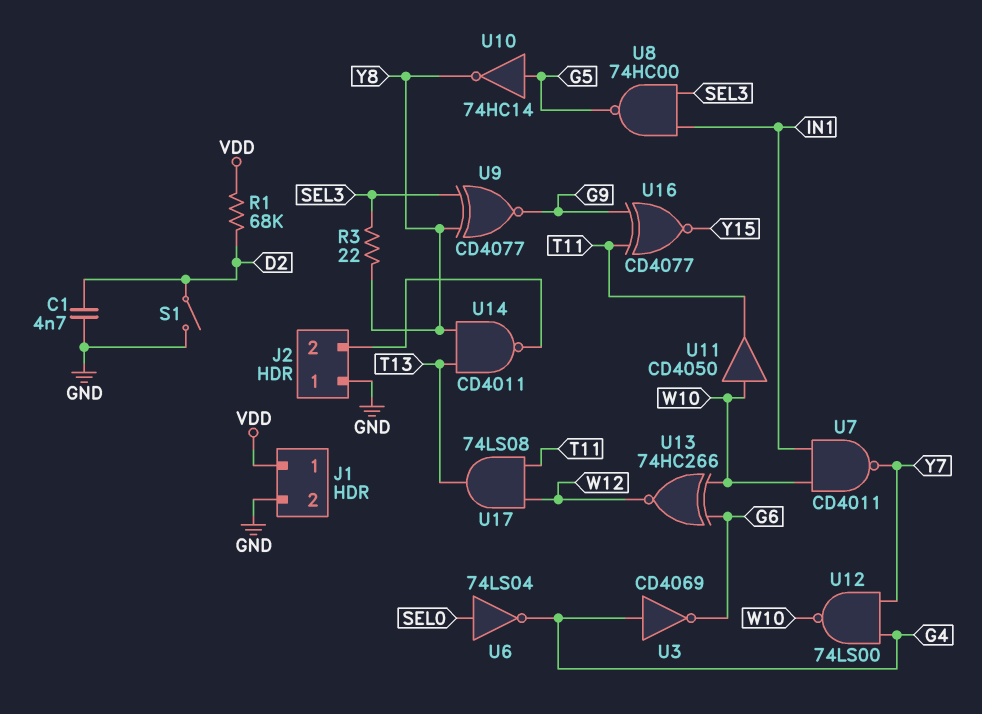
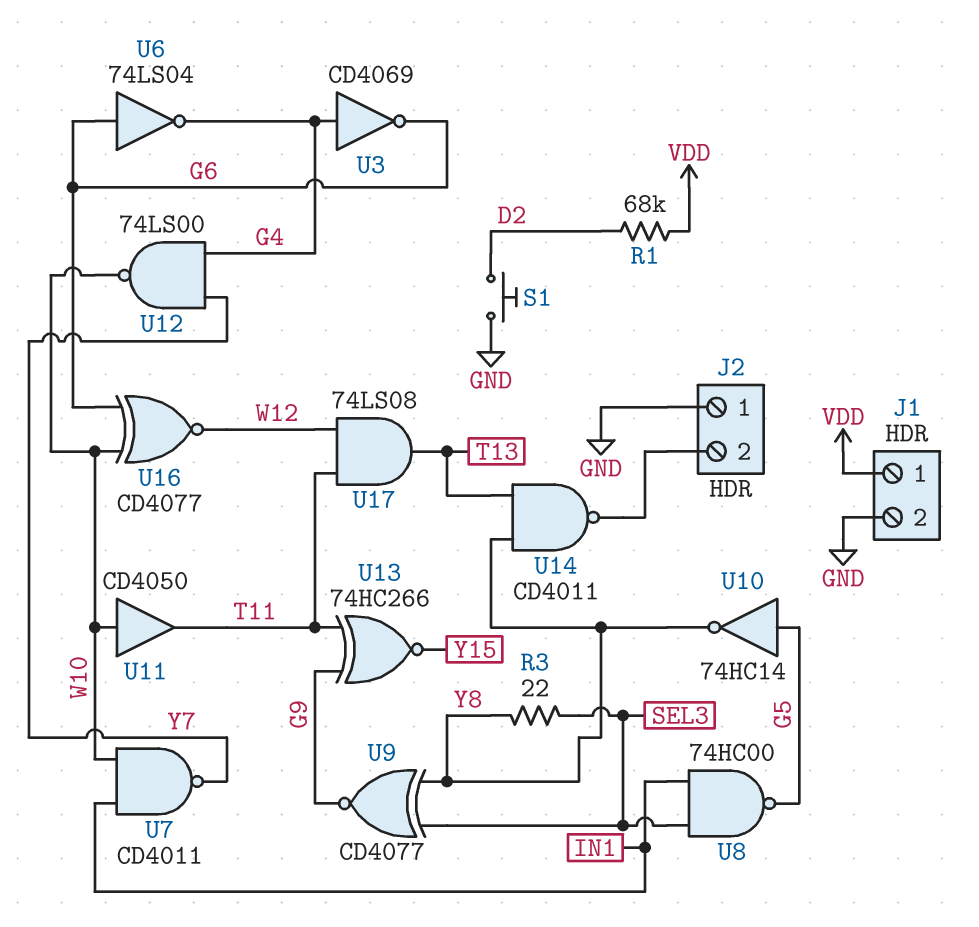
C1: 4.7nF (D2, GND) -> none
S1: switch (D2, GND) -> button (D2, GND)
U6: NOT 74LS04 (in SEL0, out G4) -> NOT 74LS04 (in G6, out G4)
U13: XNOR 74HC266 (in G6, in W10, out W12) -> XNOR 74HC266 (in G9, in T11, out Y15)
U16: XNOR CD4077 (in G9, in T11, out Y15) -> XNOR CD4077 (in G6, in W10, out W12)

